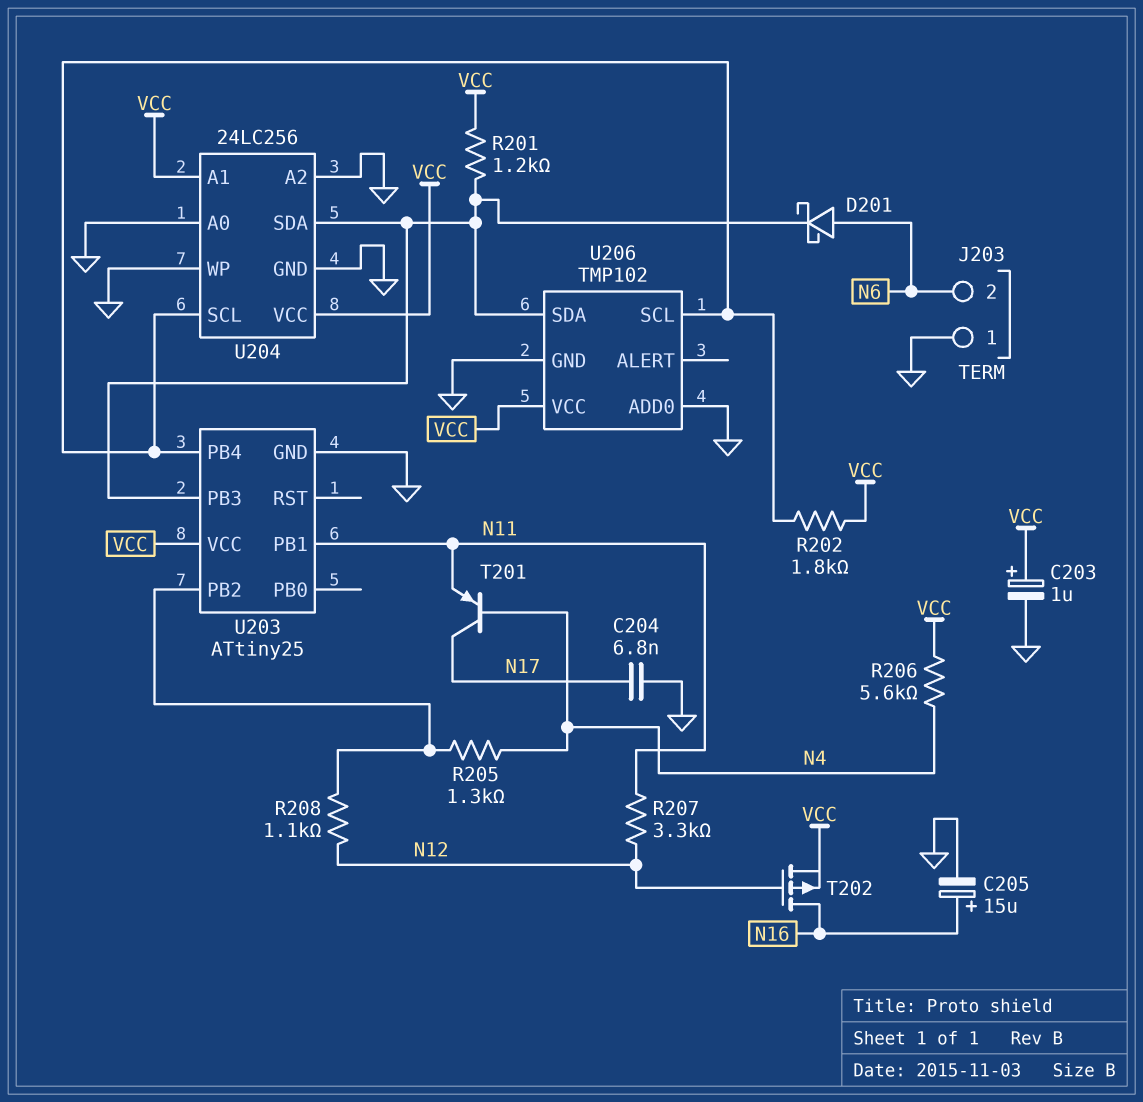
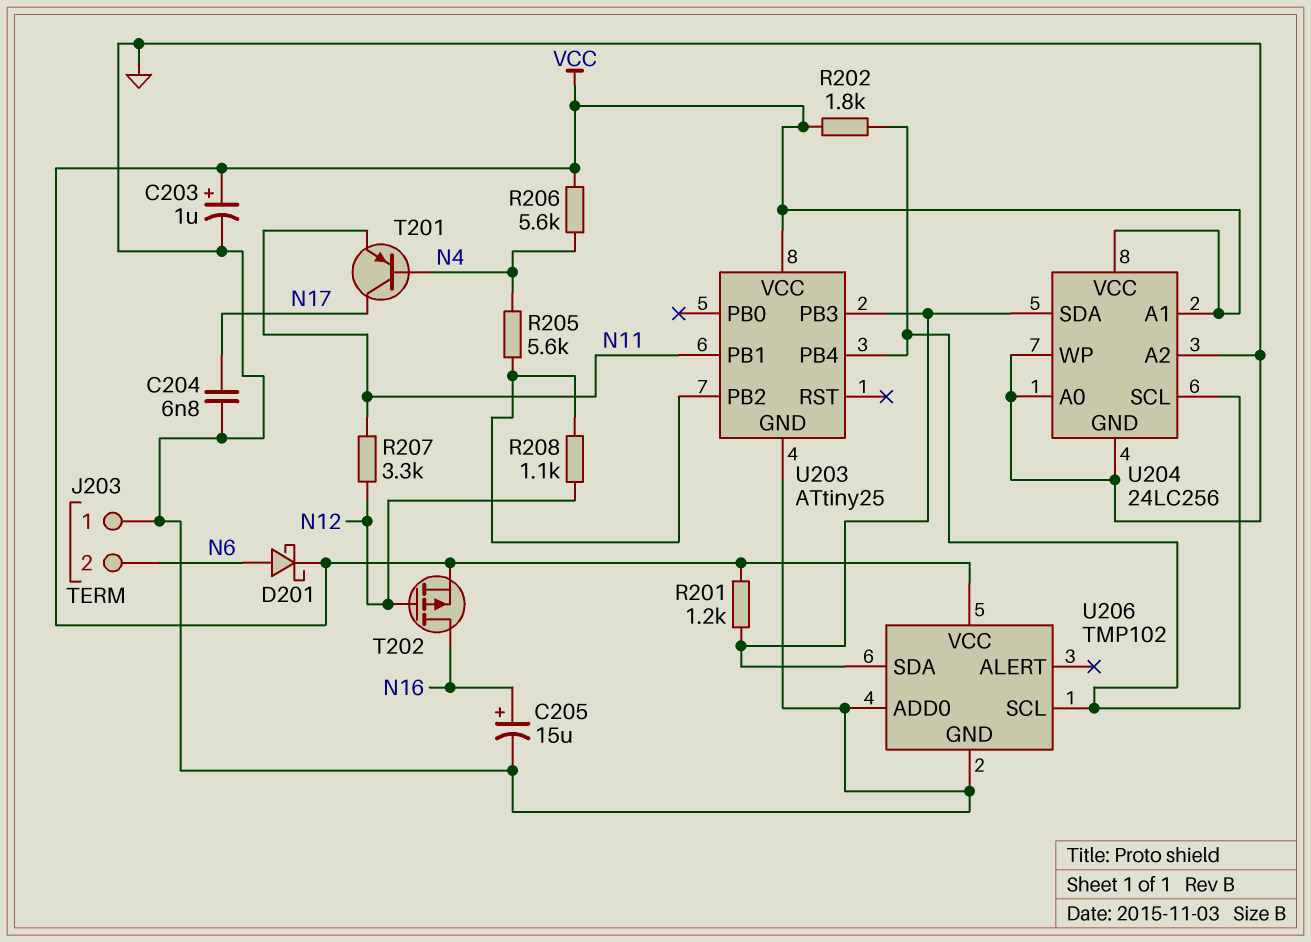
D201: schottky (A N6, K U203/PB3) -> schottky (A N6, K VCC)
R205: 1.3k (N4, U203/PB2) -> 5.6k (N4, U203/PB2)

